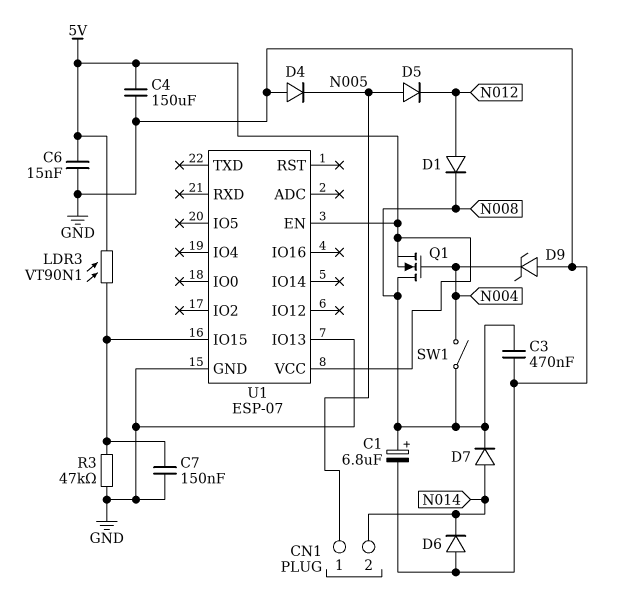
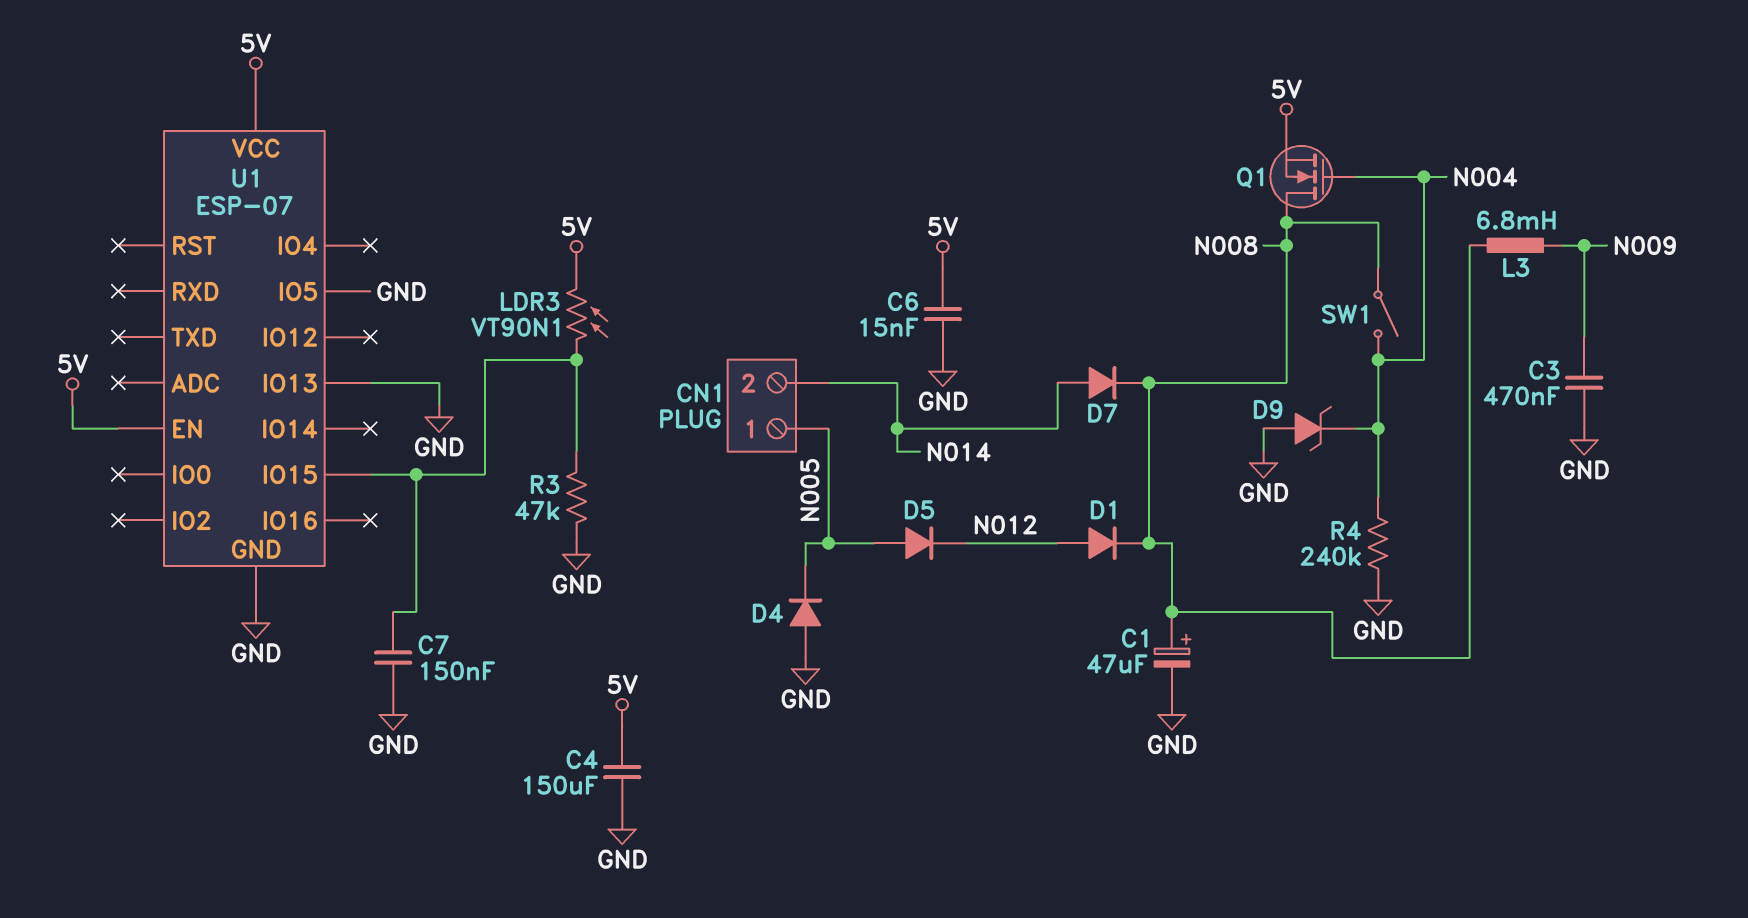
C1: 6.8uF (plus N008, minus GND) -> 47uF (plus N008, minus GND)
C3: 470nF (GND, N008) -> 470nF (GND, N009)
D6: diode (A GND, K N014) -> none
L3: none -> 6.8mH (N008, N009)
R4: none -> 240k (GND, N004)
U1 pin IO5: none -> GND

